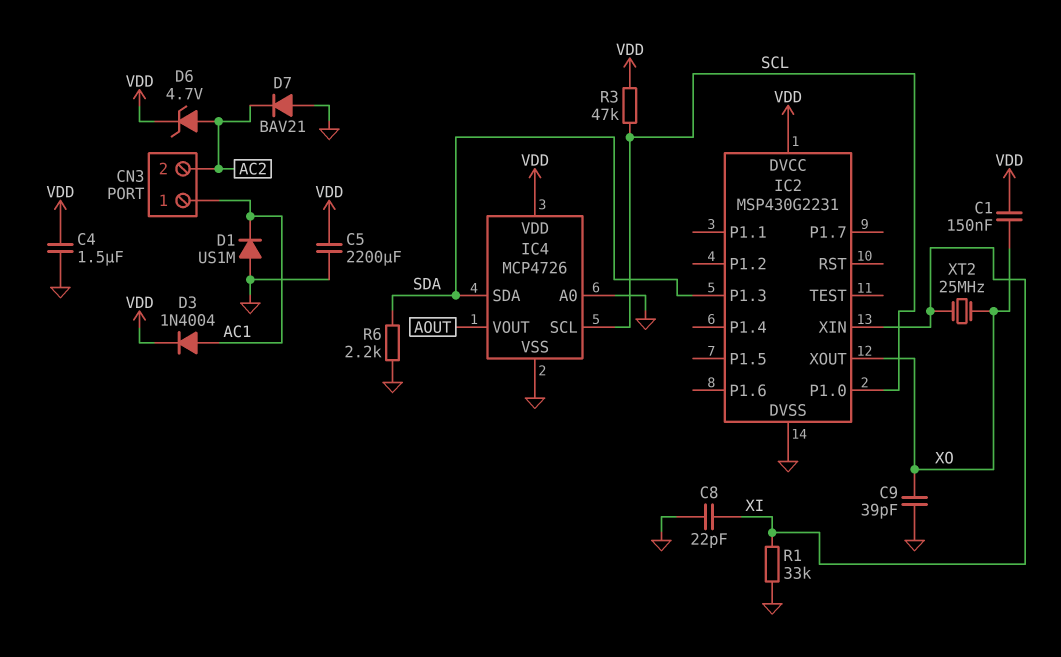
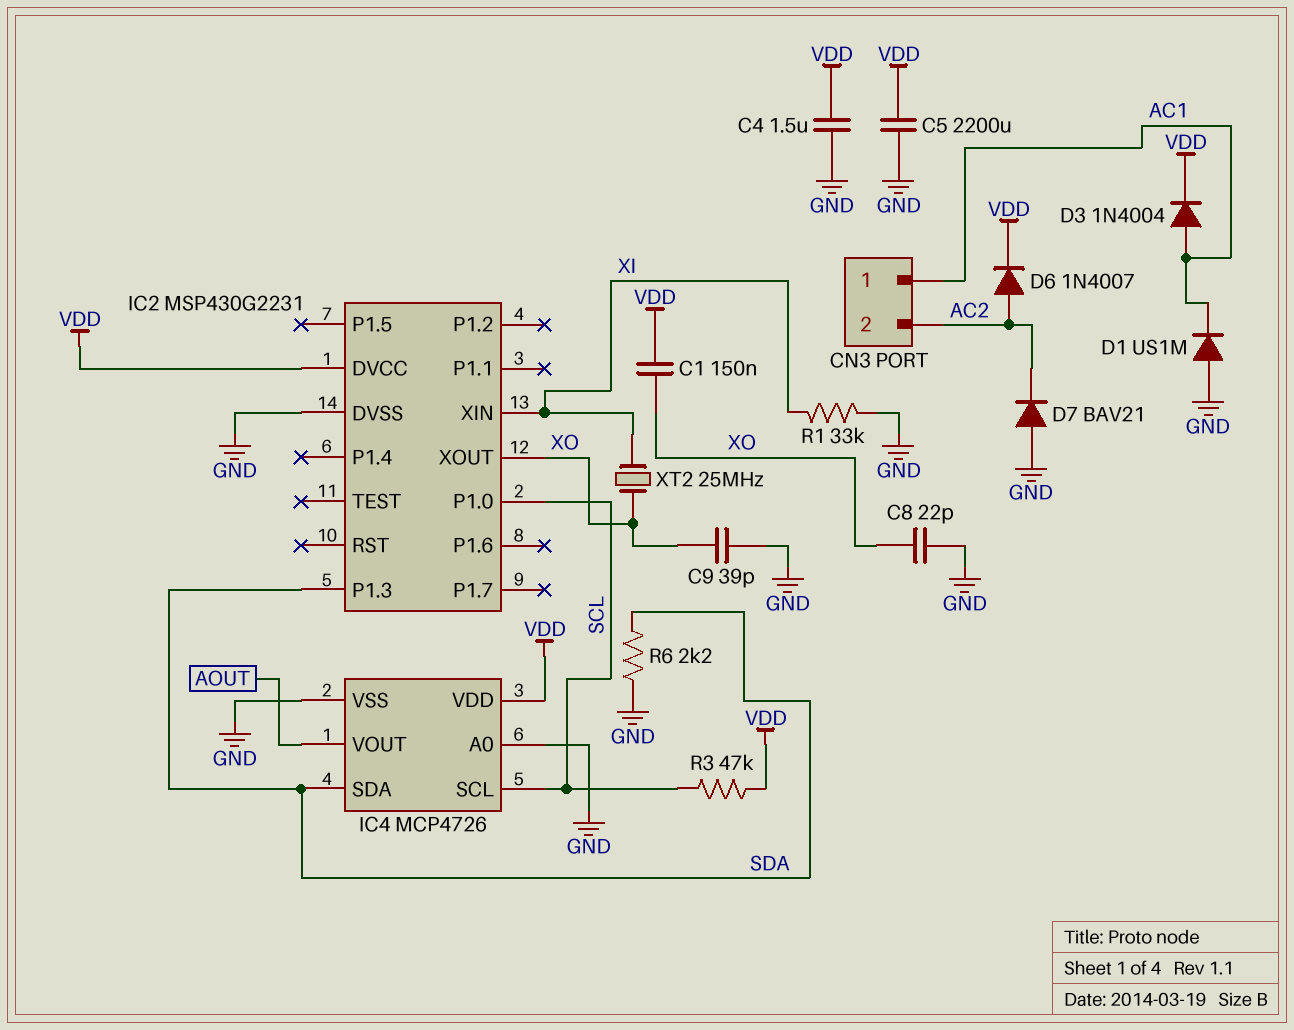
C8: 22pF (GND, XI) -> 22pF (GND, XO)
D6: zener 4.7V (A AC2, K VDD) -> diode 1N4007 (A AC2, K VDD)

